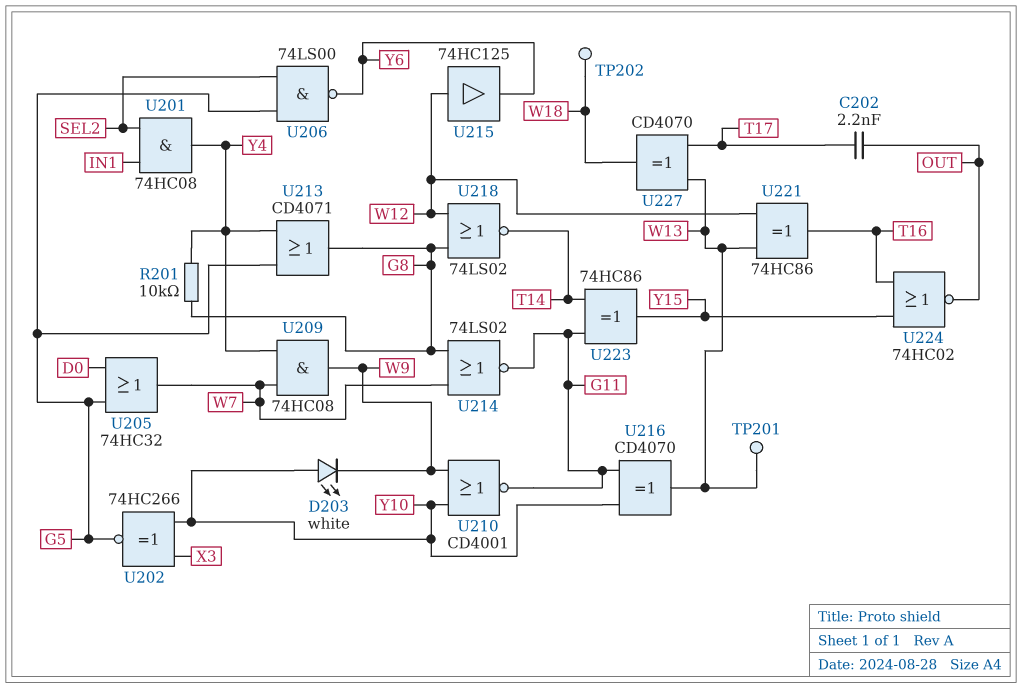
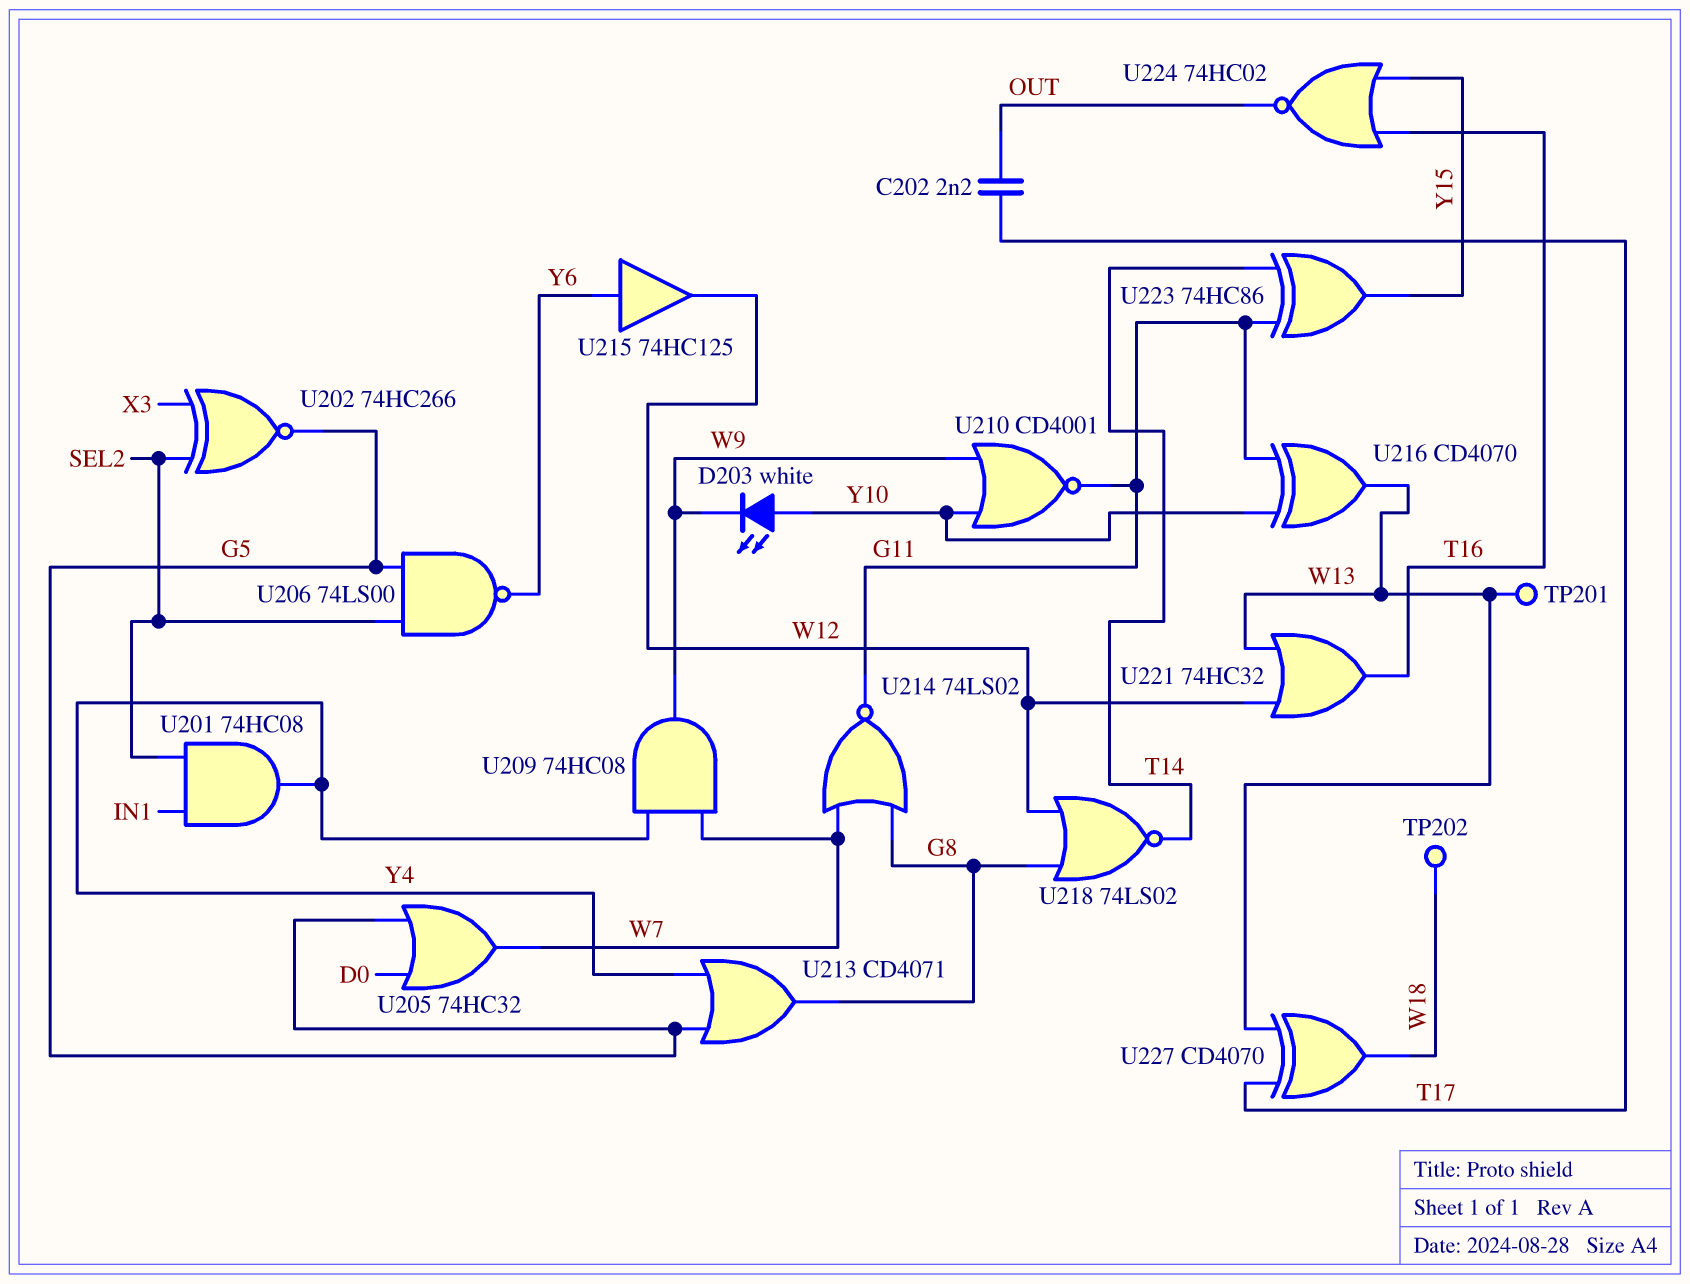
R201: 10k (G8, Y4) -> none
U202: XNOR 74HC266 (in X3, in Y10, out G5) -> XNOR 74HC266 (in SEL2, in X3, out G5)
U215: buffer 74HC125 (in W12, out Y6) -> buffer 74HC125 (in Y6, out W12)
U221: XOR 74HC86 (in W12, in W13, out T16) -> OR 74HC32 (in W12, in W13, out T16)

